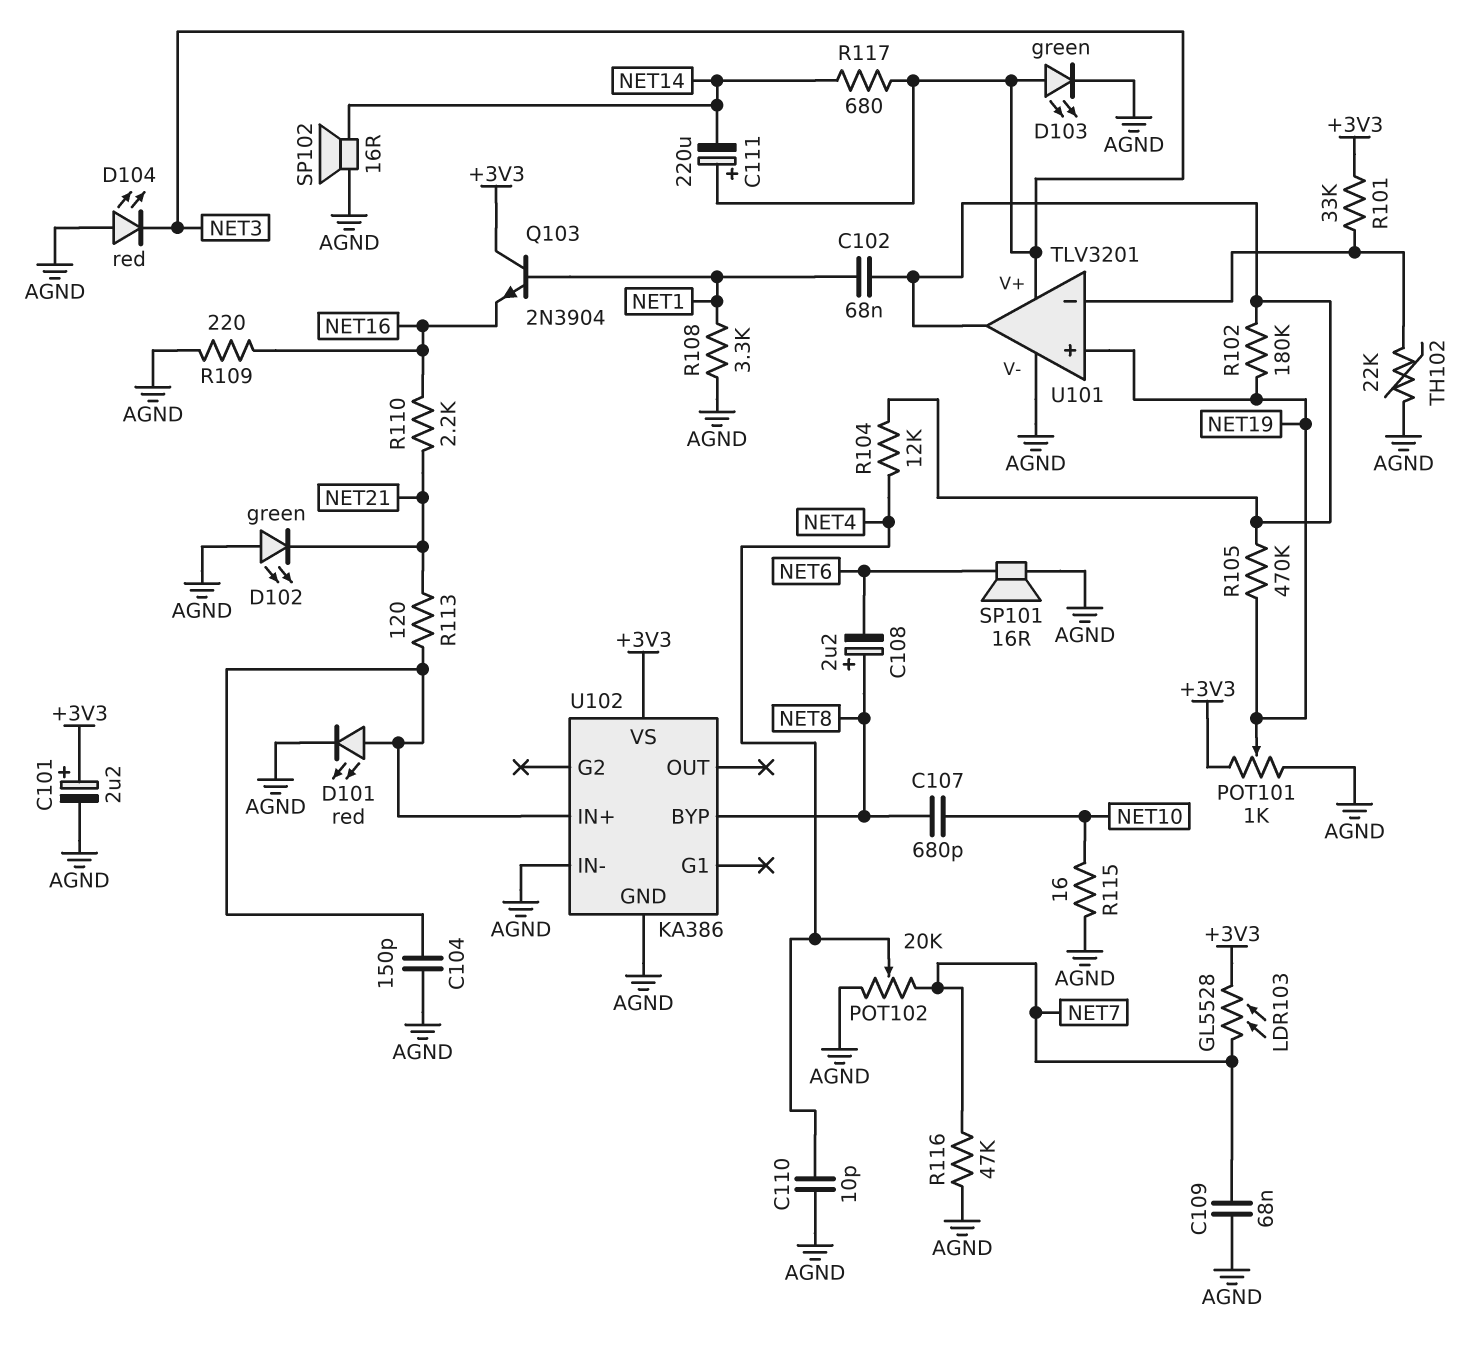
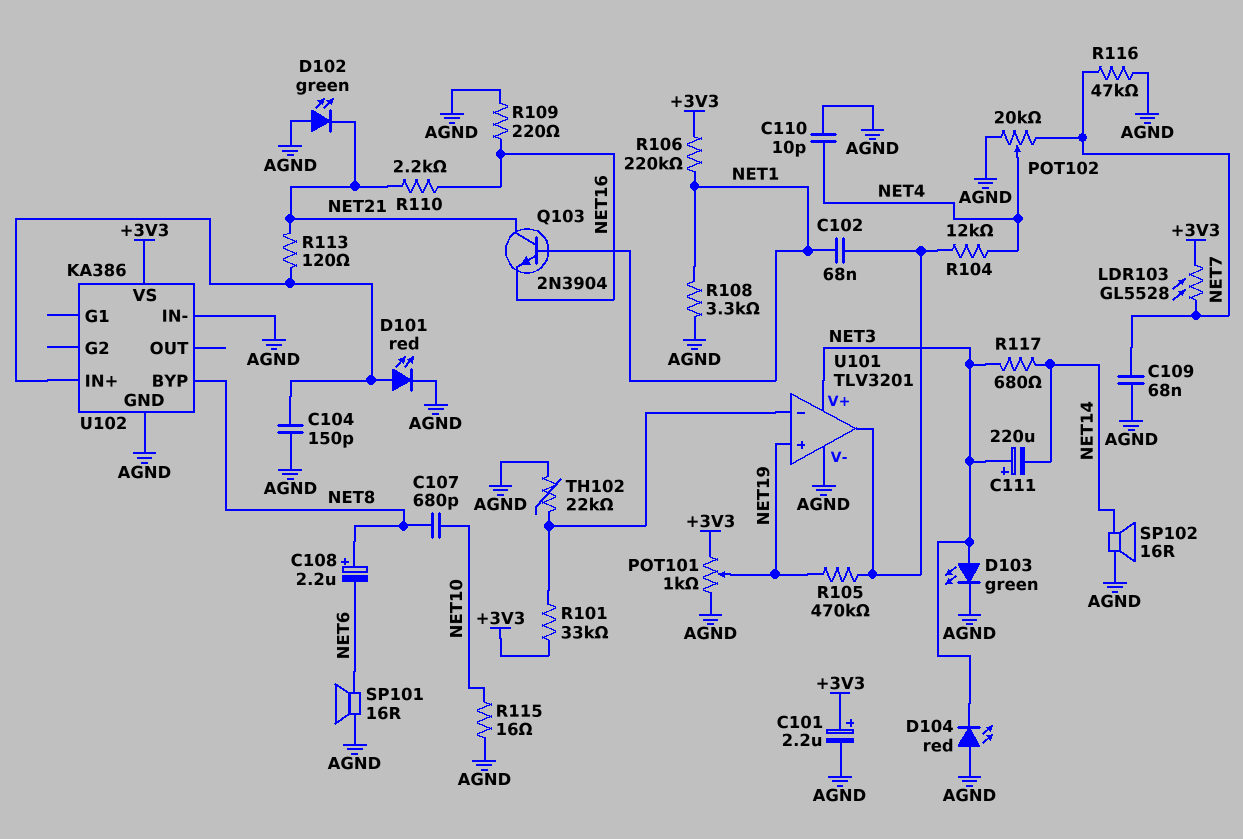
Q103: NPN 2N3904 (B NET1, C +3V3, E NET16) -> NPN 2N3904 (B NET1, C NET21, E NET16)
R102: 180k (NET19, U101/out) -> none
R106: none -> 220k (+3V3, NET1)

